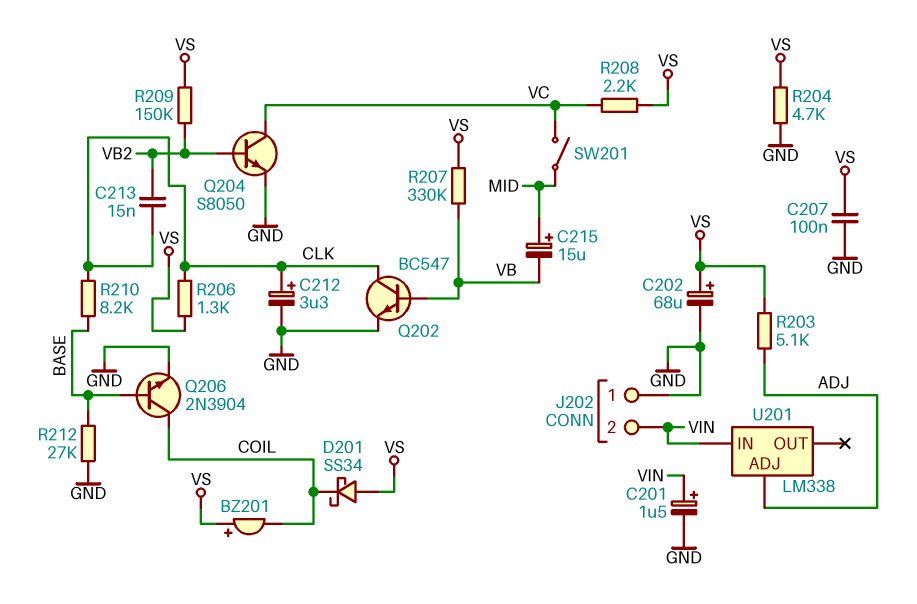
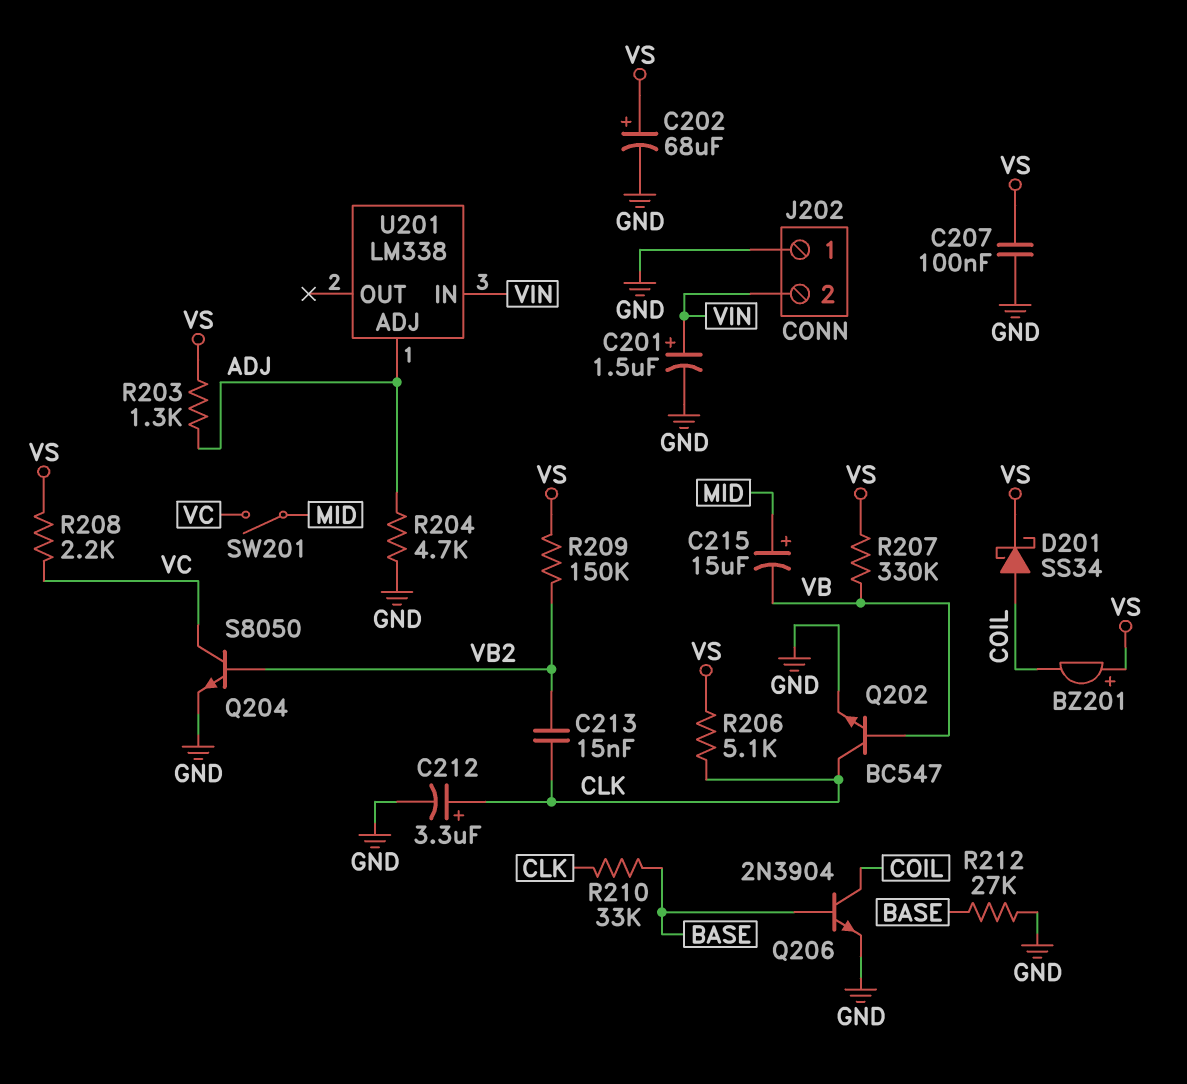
D201: schottky SS34 (A VS, K COIL) -> schottky SS34 (A COIL, K VS)
R203: 5.1k (ADJ, VS) -> 1.3k (ADJ, VS)
R204: 4.7k (GND, VS) -> 4.7k (ADJ, GND)
R206: 1.3k (CLK, VS) -> 5.1k (CLK, VS)
R210: 8.2k (BASE, CLK) -> 33k (BASE, CLK)

